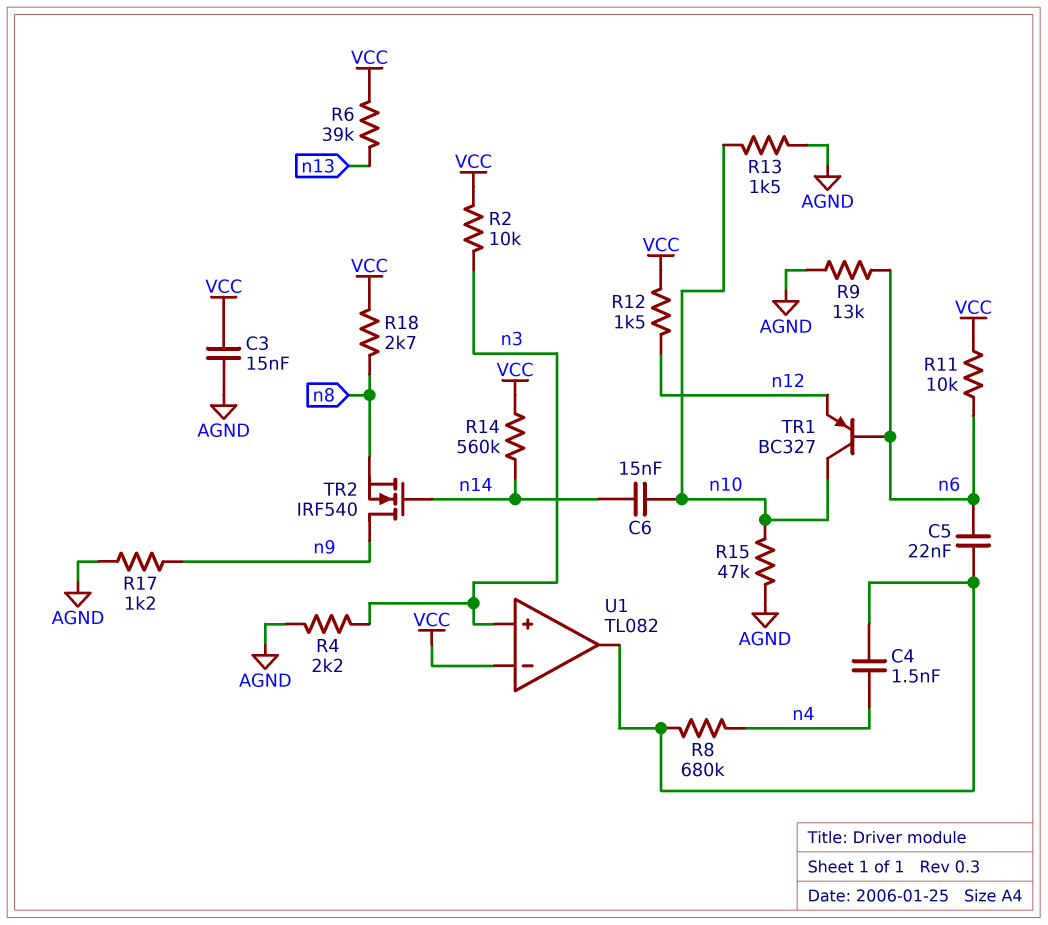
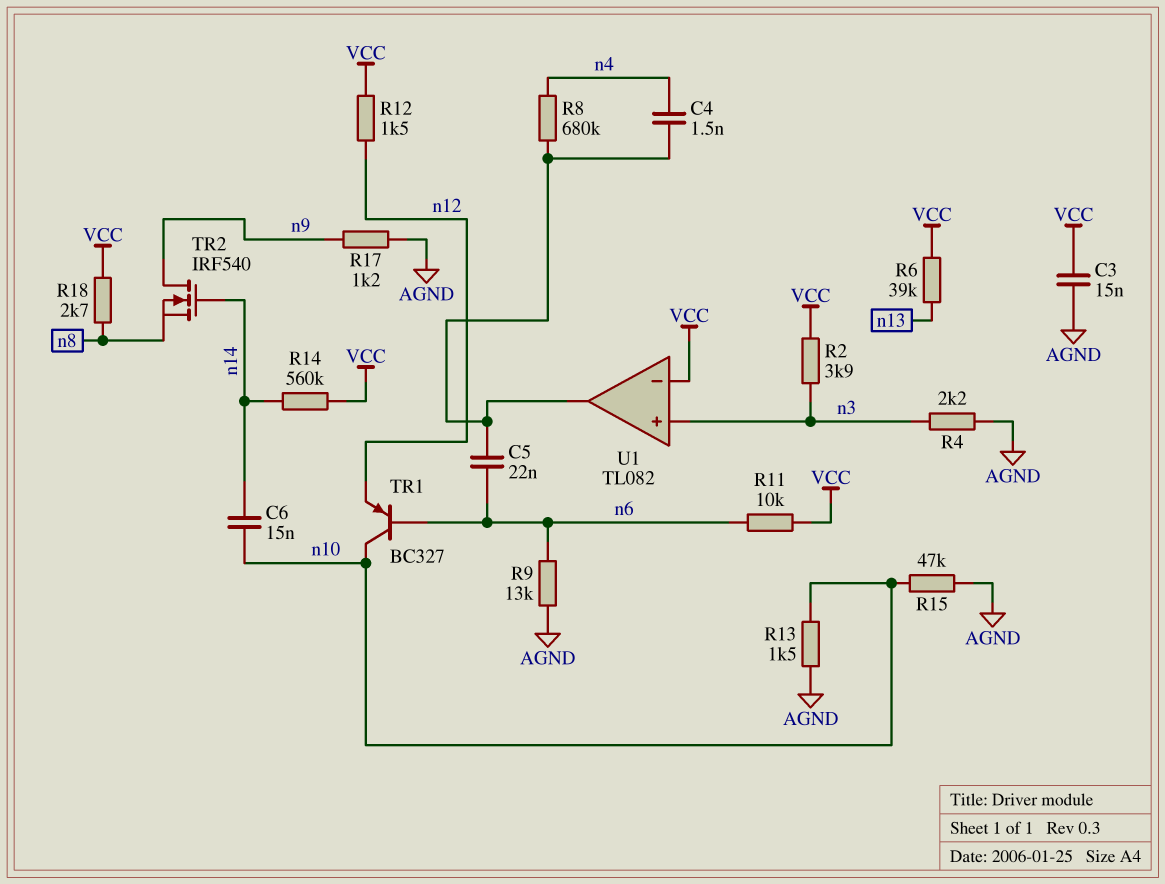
R2: 10k (VCC, n3) -> 3.9k (VCC, n3)

